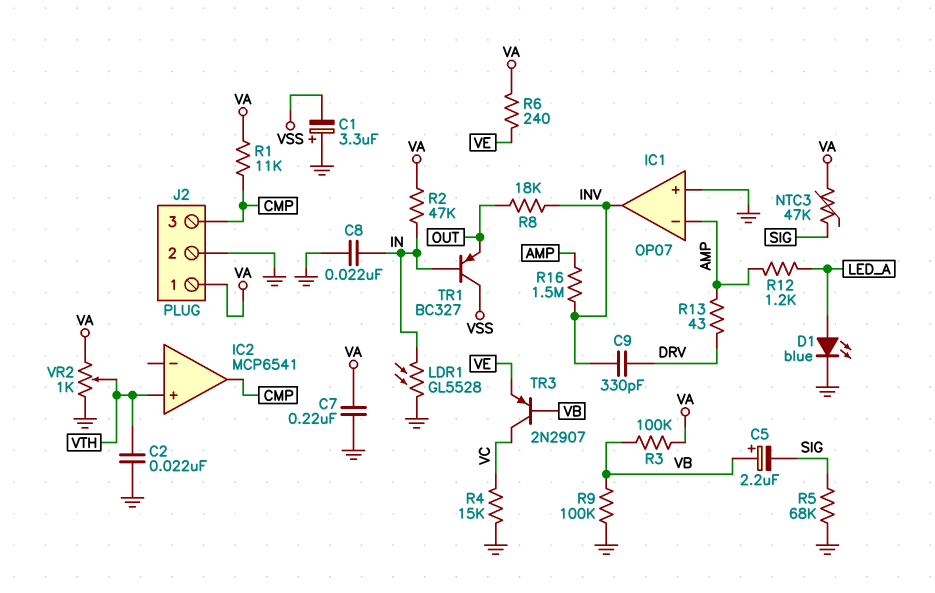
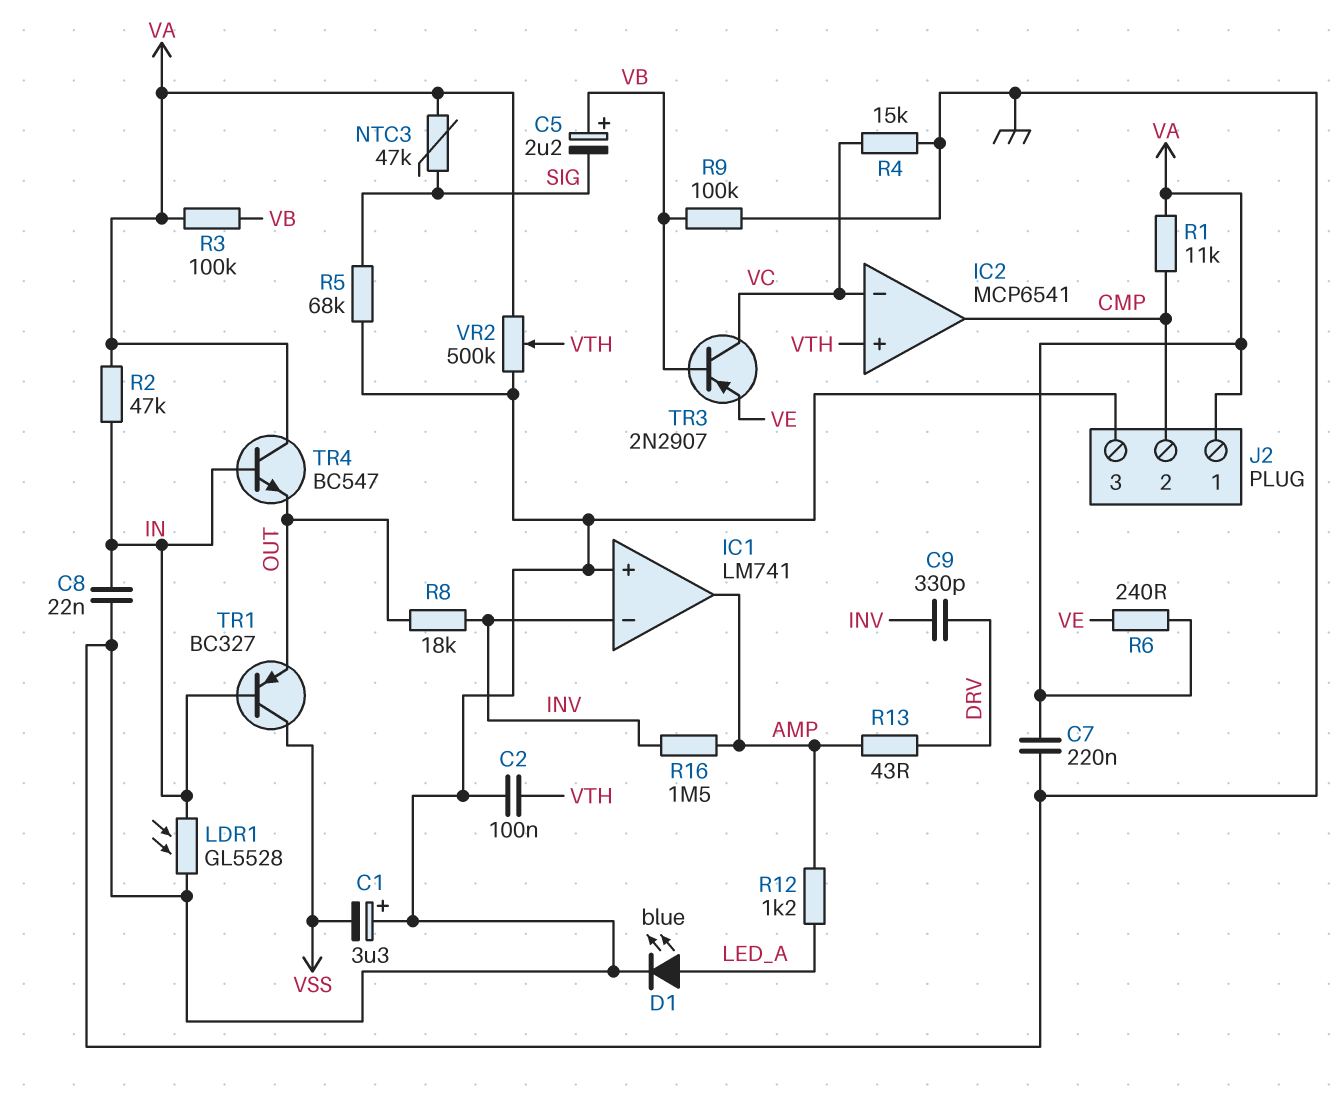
C2: 22nF (GND, VTH) -> 100nF (GND, VTH)
IC1: OP07 -> LM741
IC1 pin in-: AMP -> INV
IC1 pin out: INV -> AMP
IC2 pin in-: none -> VC
J2 pin 2: GND -> CMP
J2 pin 3: CMP -> GND
TR4: none -> NPN BC547 (B IN, C VA, E OUT)
VR2: 1k (GND, VA, wiper VTH) -> 500k (GND, VA, wiper VTH)

